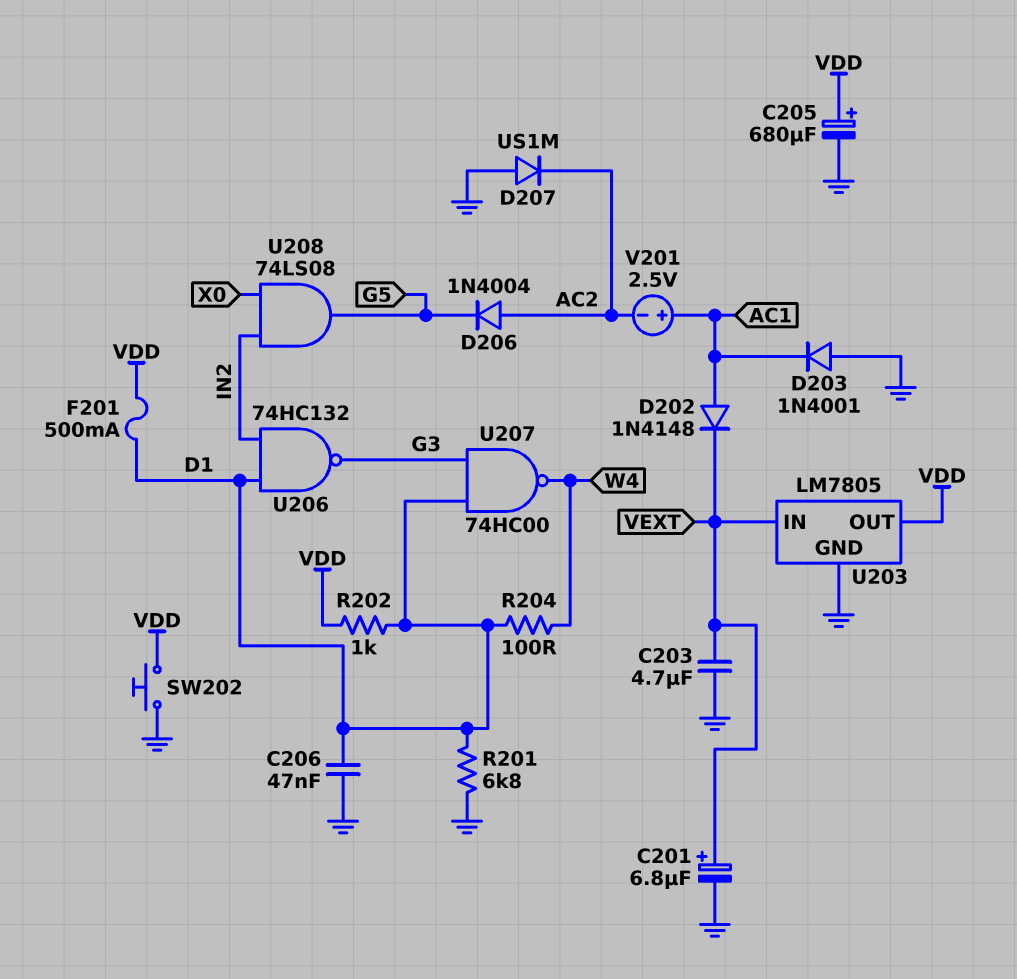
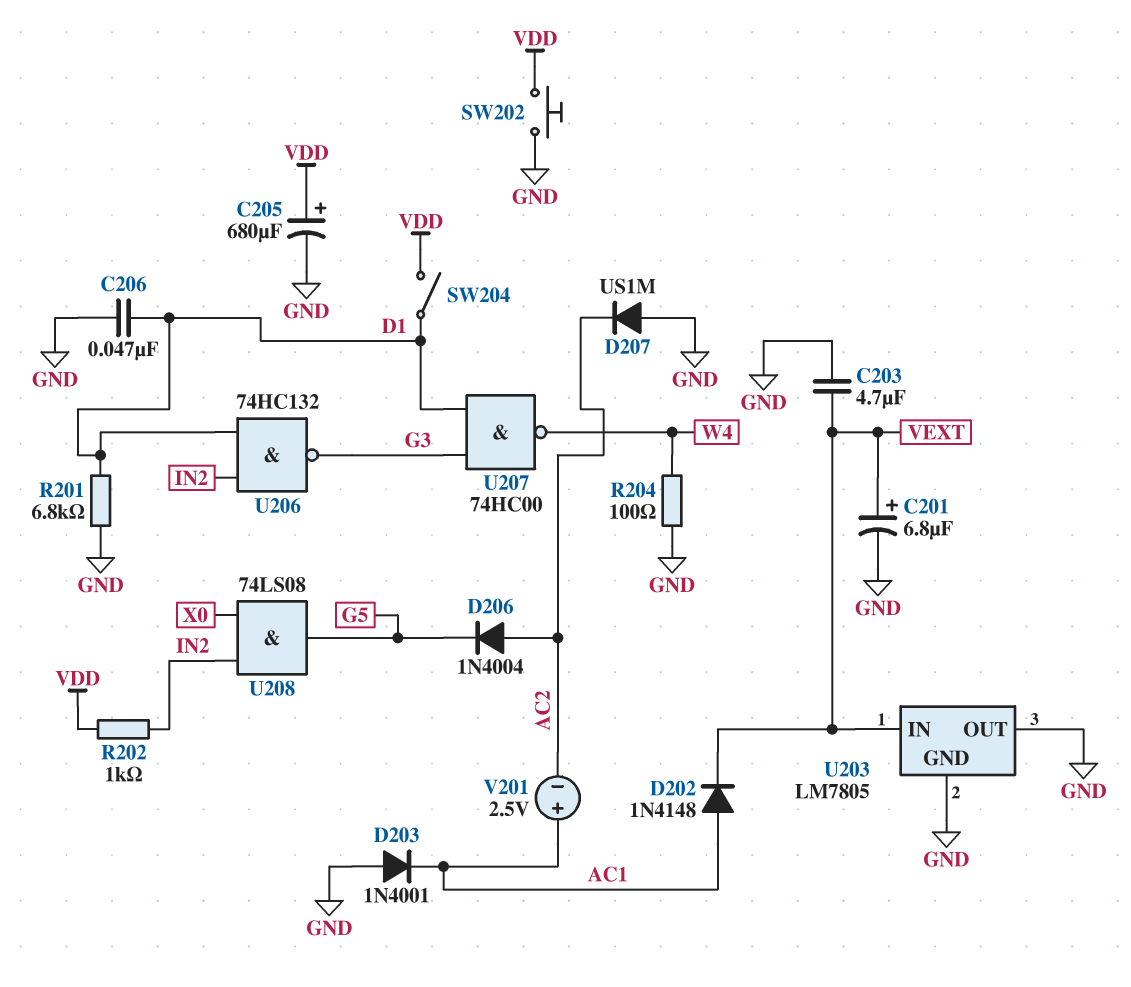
F201: 500mA (D1, VDD) -> none
R202: 1k (D1, VDD) -> 1k (IN2, VDD)
R204: 100 (D1, W4) -> 100 (GND, W4)
SW204: none -> switch (D1, VDD)
U203 pin OUT: VDD -> GND

